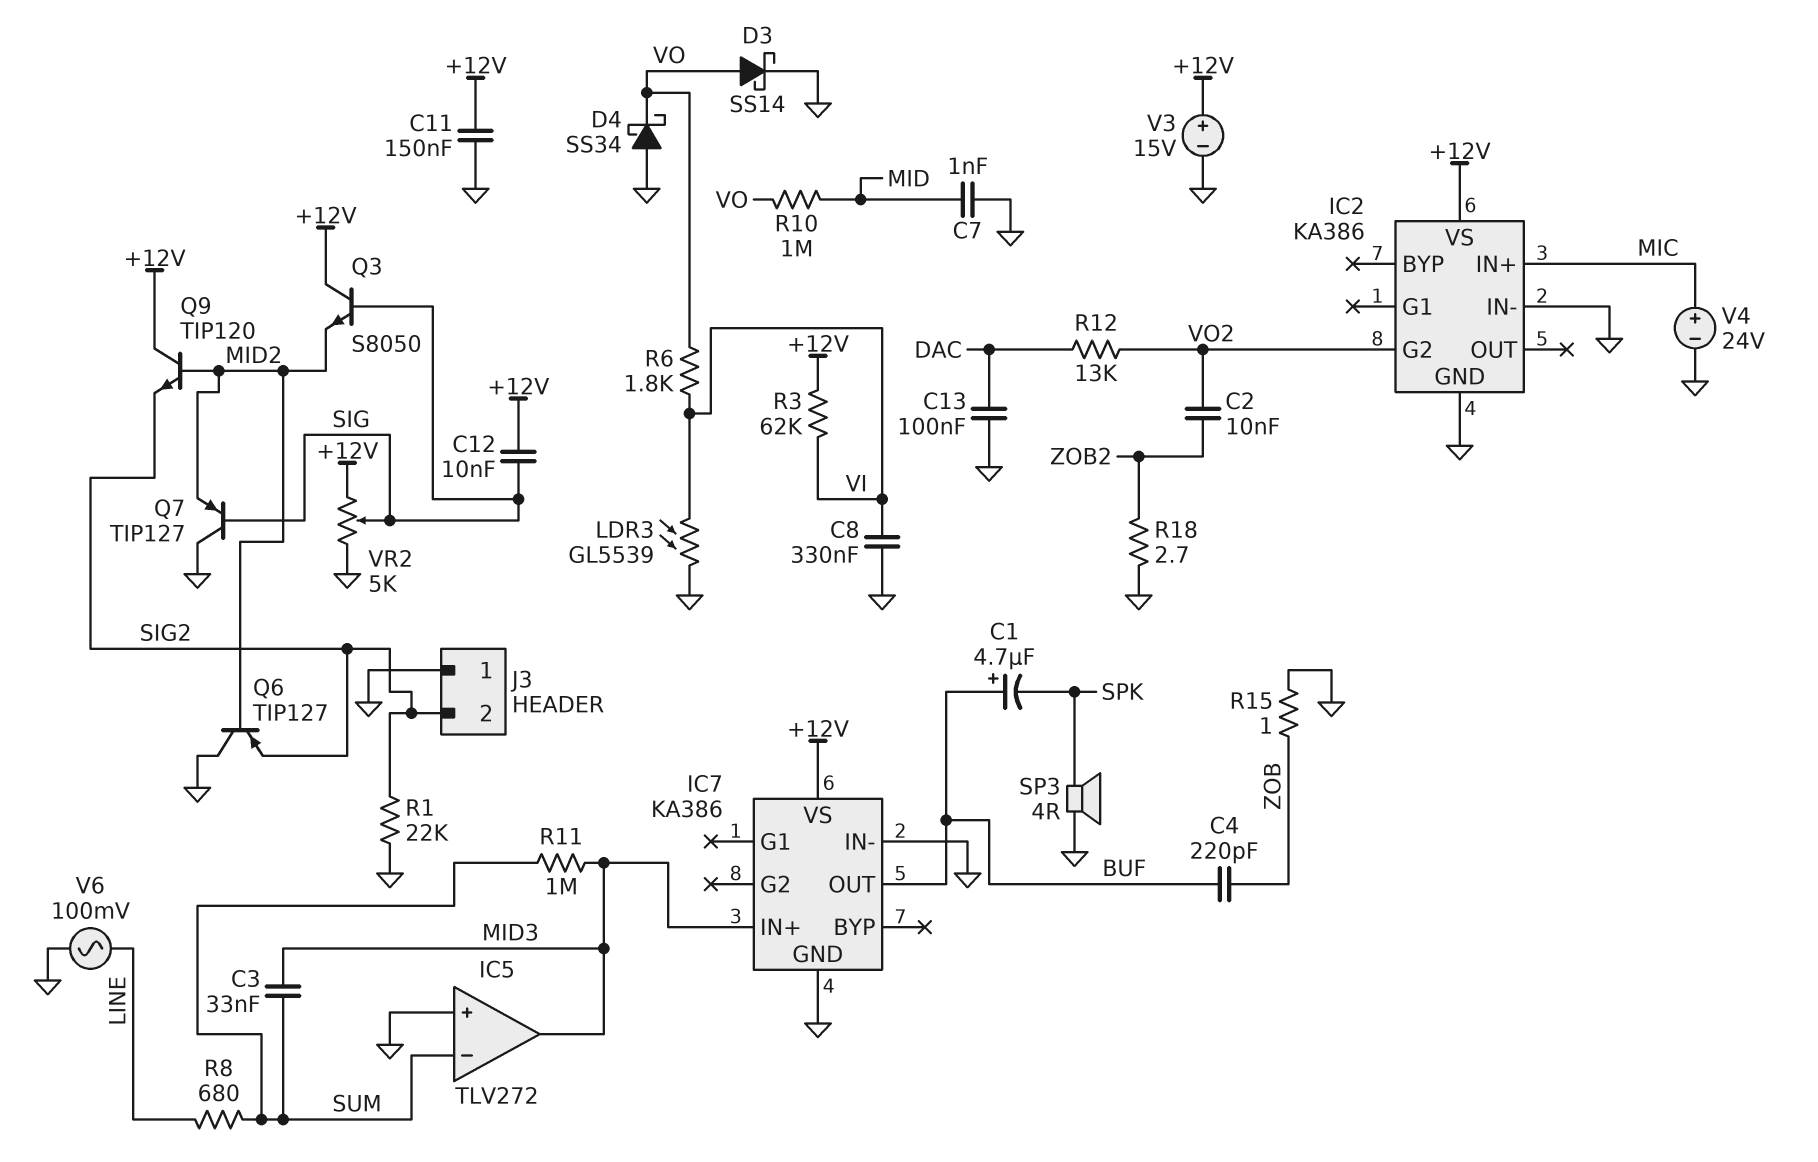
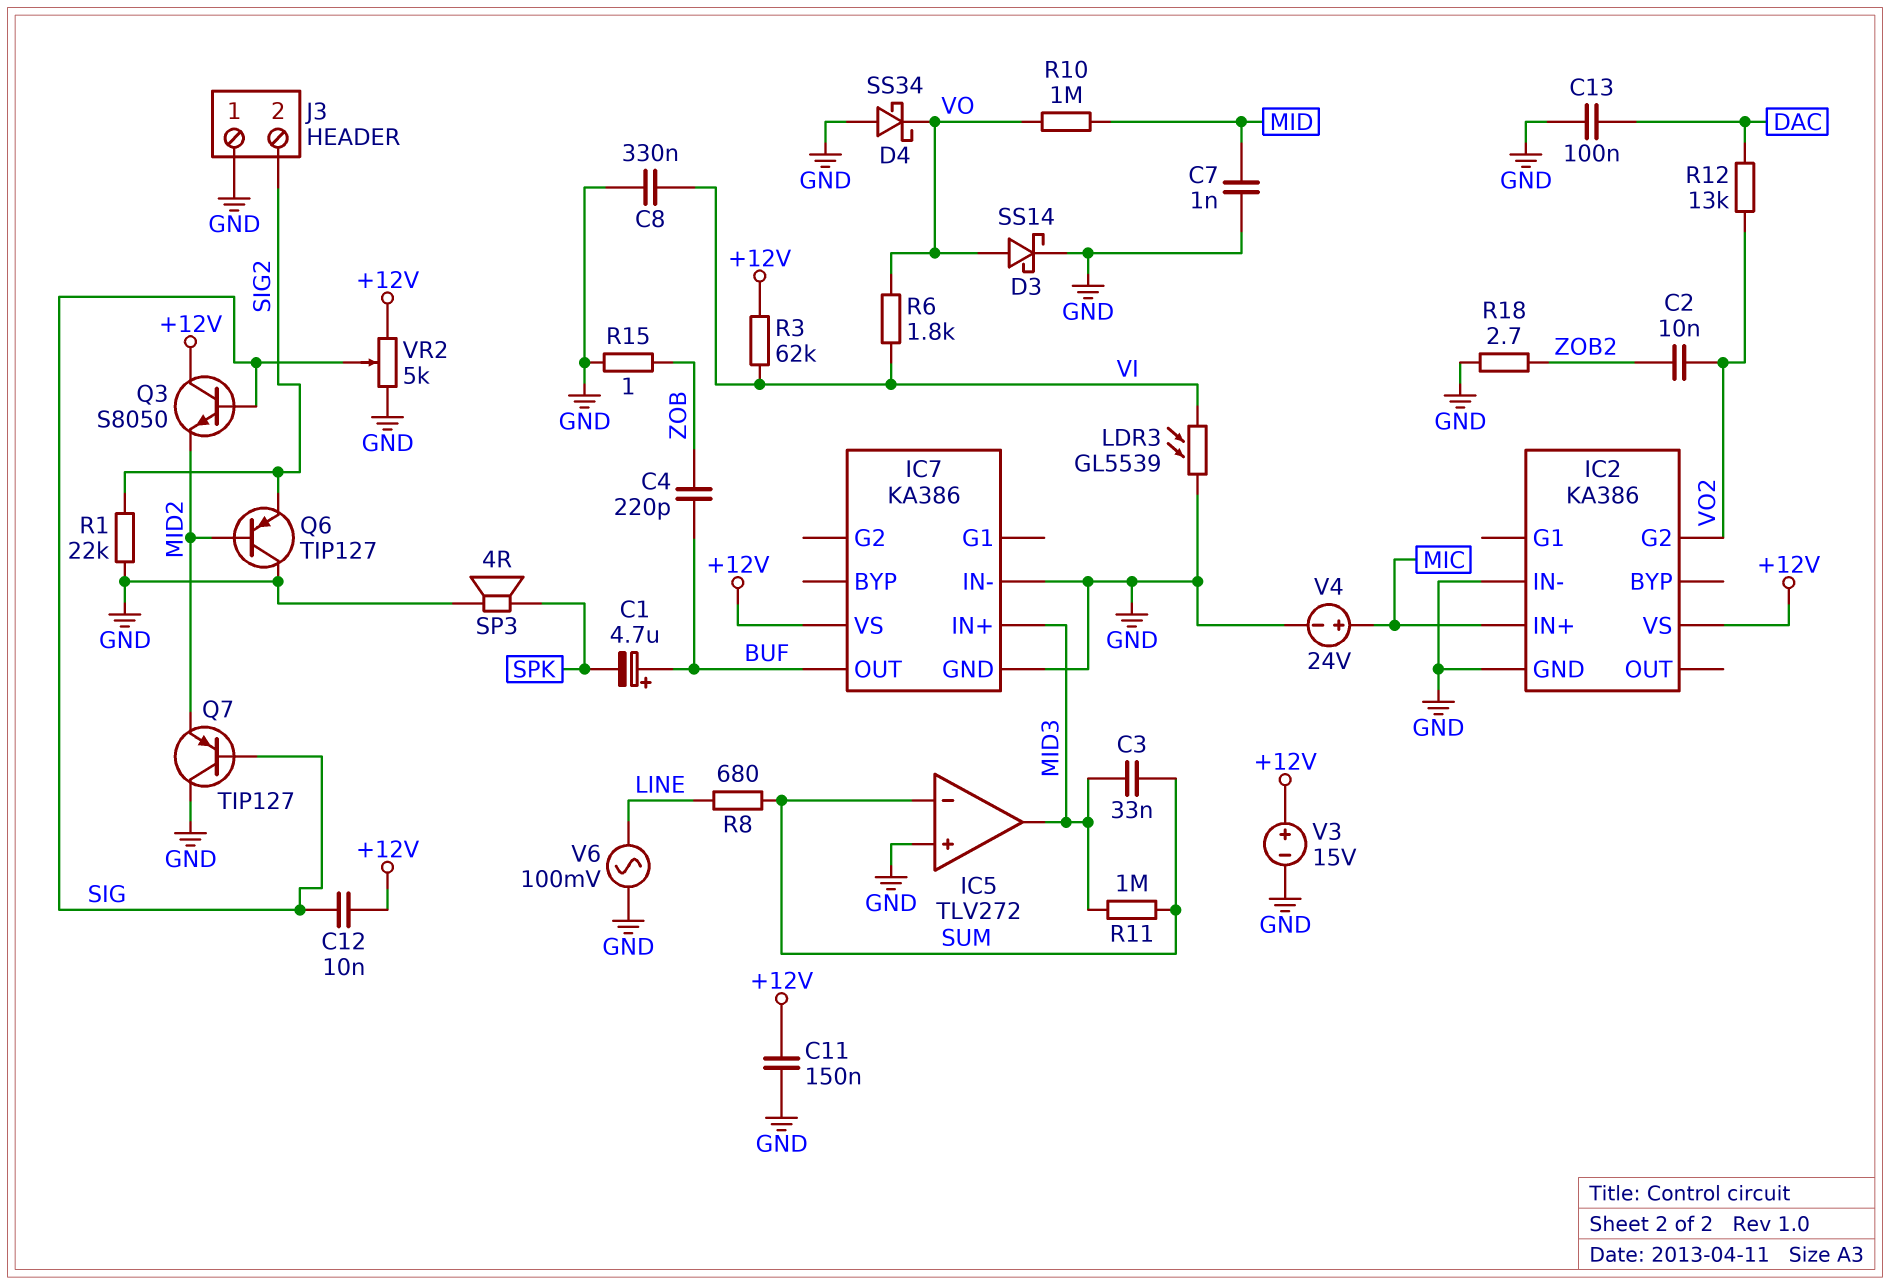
Q9: NPN TIP120 (B MID2, C +12V, E SIG2) -> none

